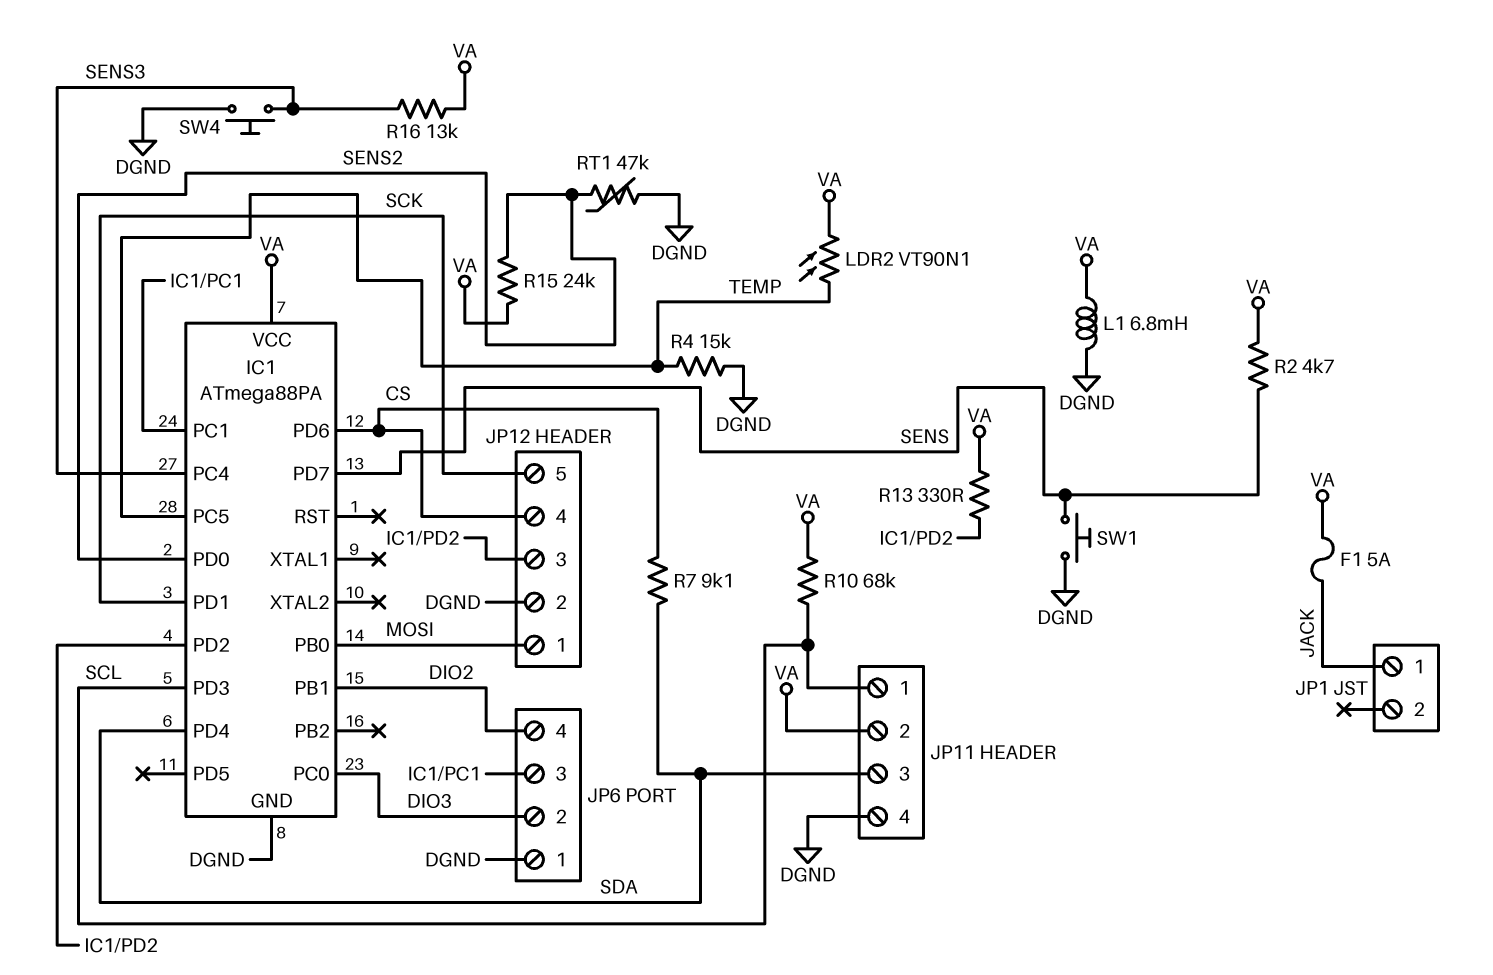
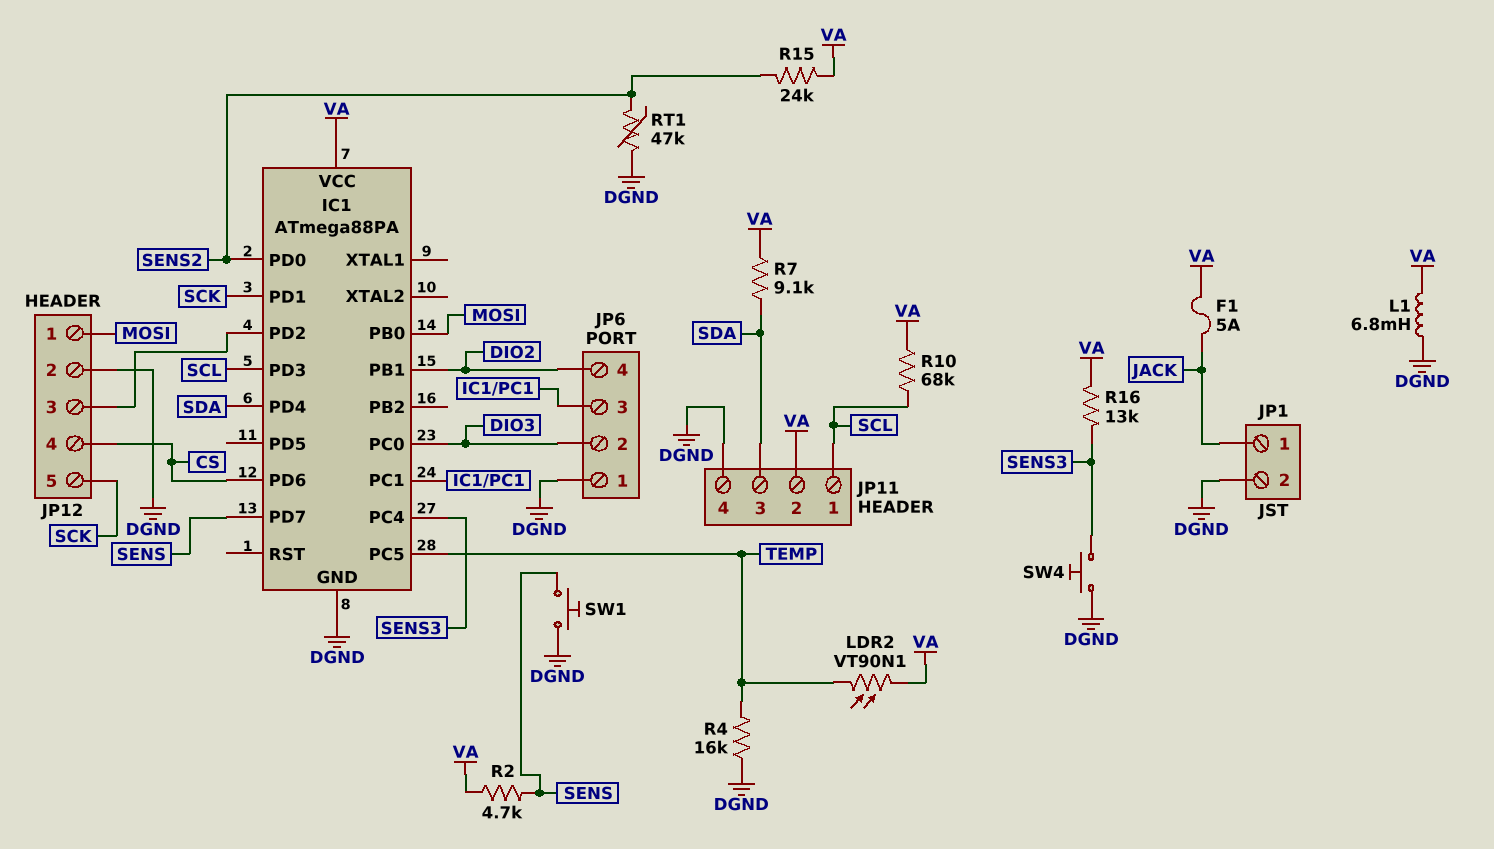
JP1 pin 2: none -> DGND
R4: 15k (DGND, TEMP) -> 16k (DGND, TEMP)
R7: 9.1k (CS, SDA) -> 9.1k (SDA, VA)
R13: 330 (IC1/PD2, VA) -> none

